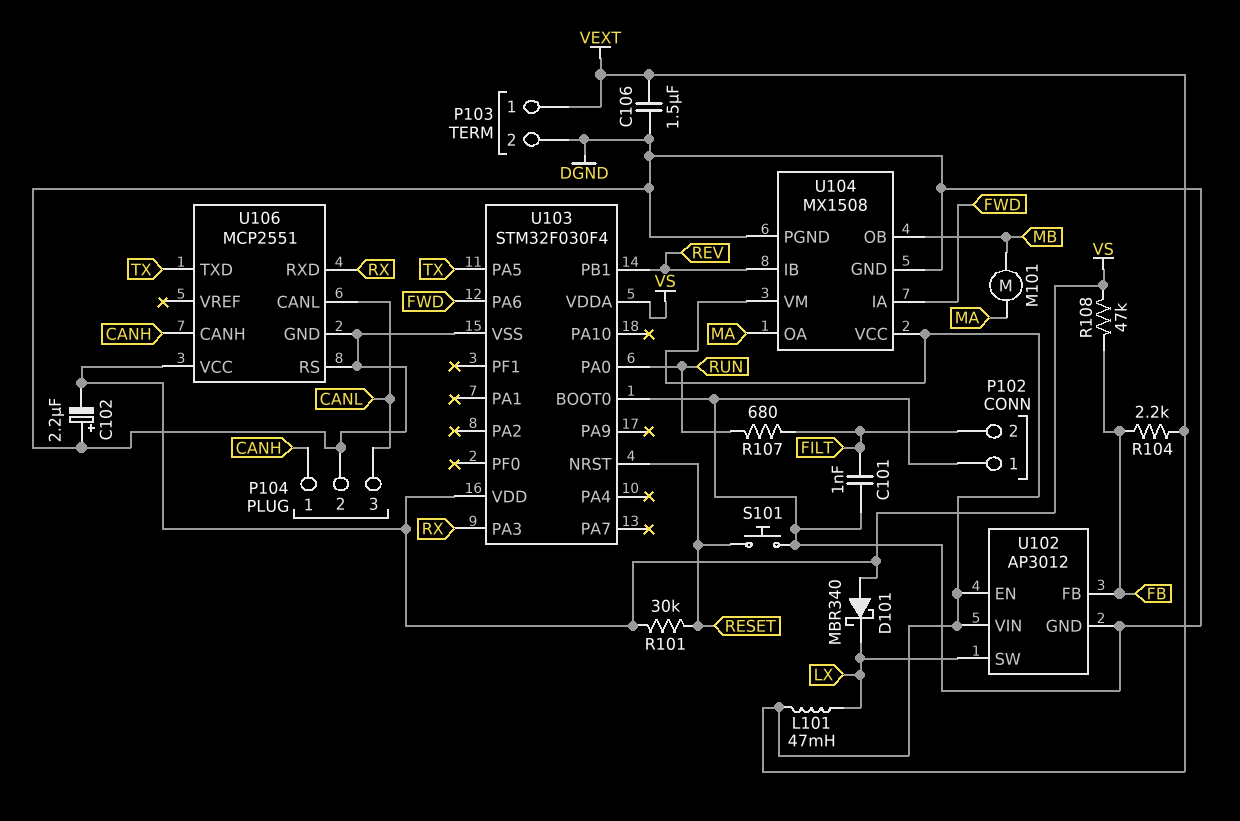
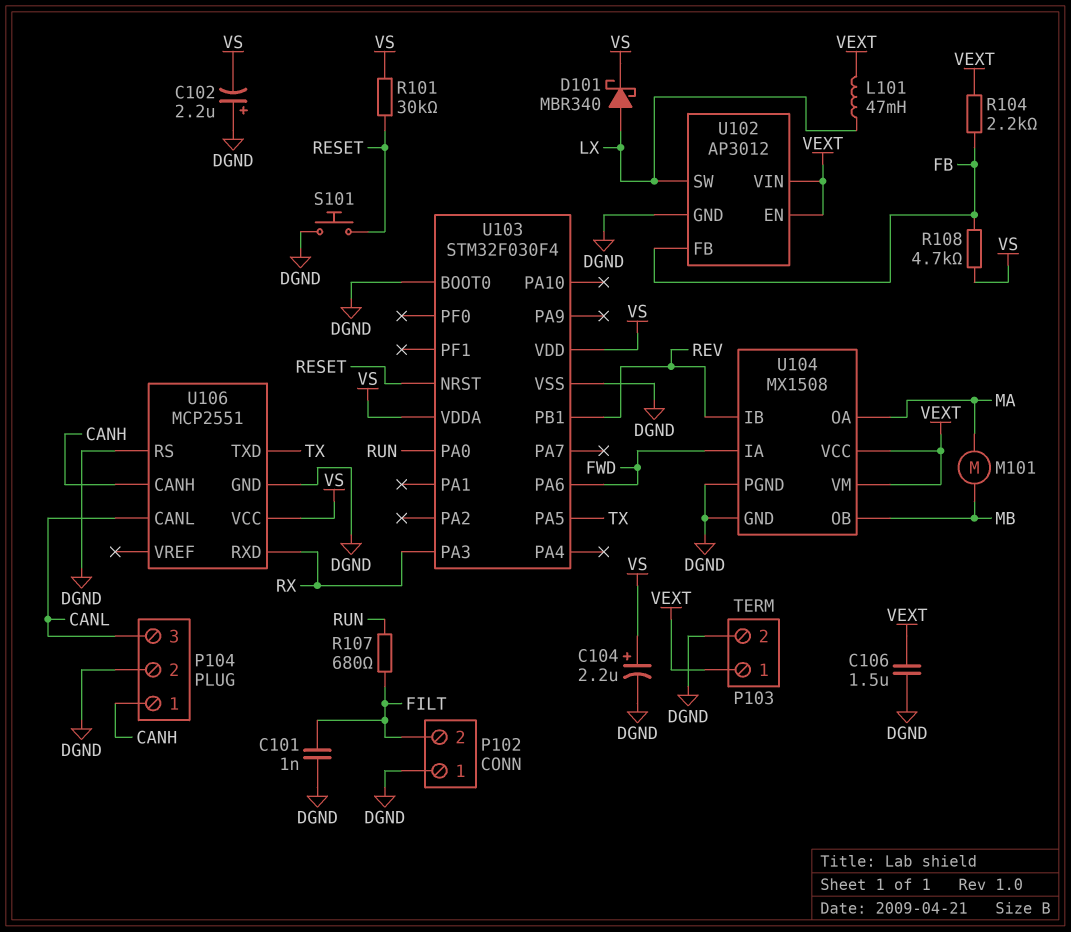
C104: none -> 2.2uF (plus VS, minus DGND)
D101: schottky MBR340 (A VS, K LX) -> schottky MBR340 (A LX, K VS)
R108: 47k (FB, VS) -> 4.7k (FB, VS)

